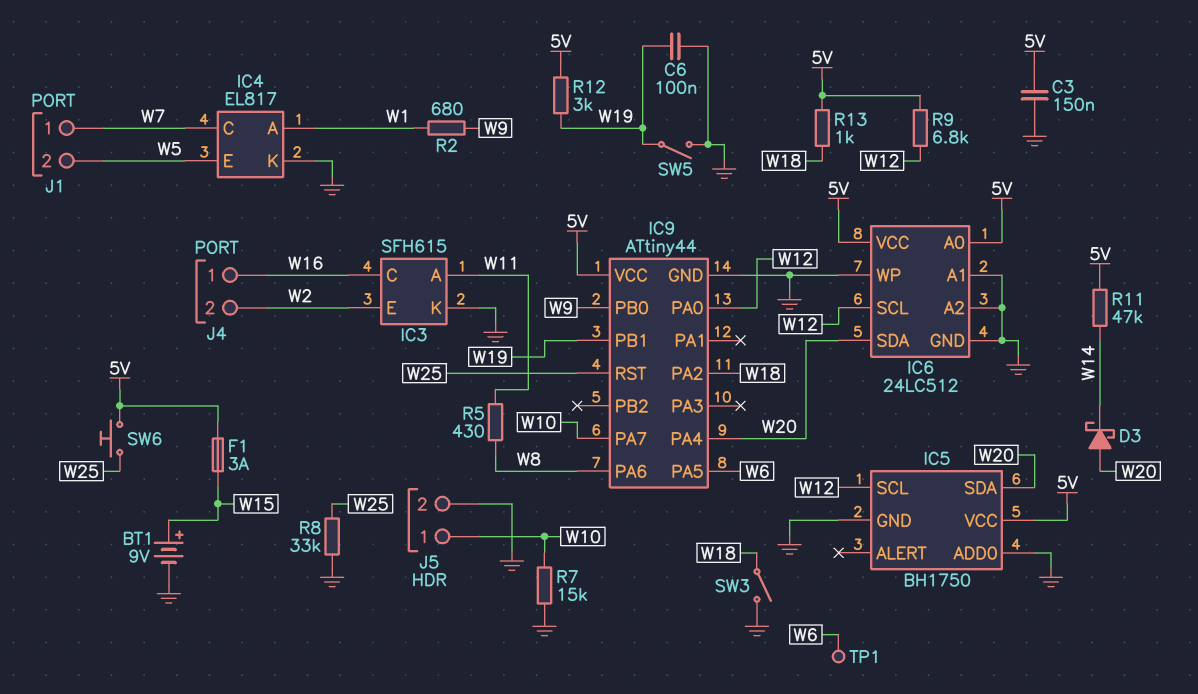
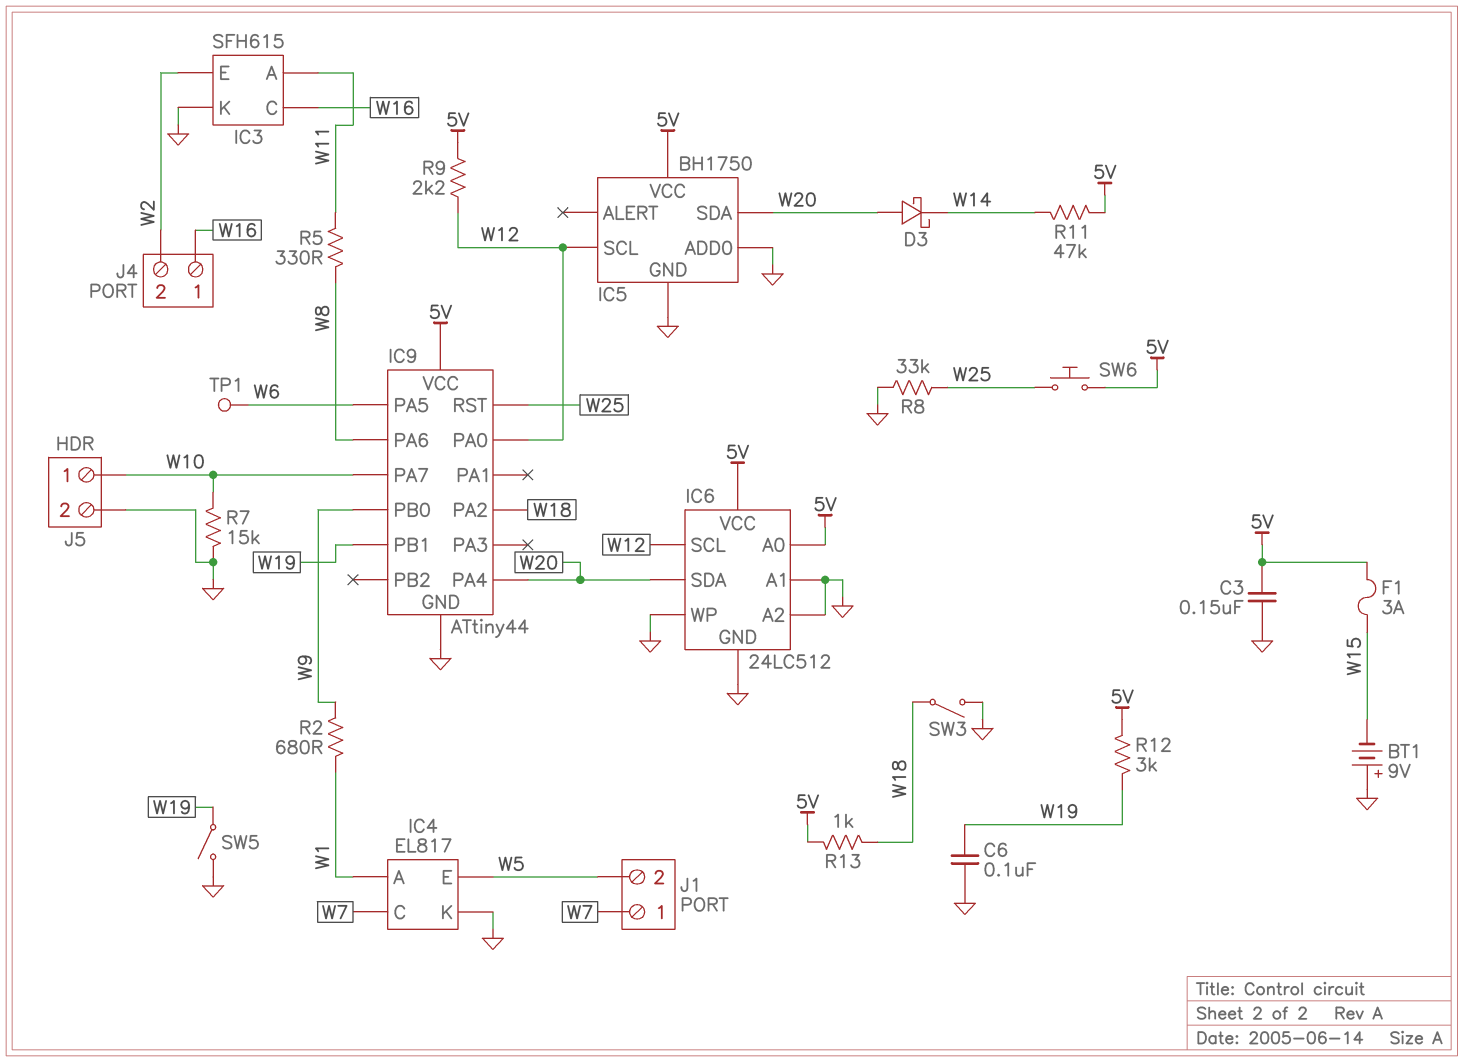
BT1: 9V (plus W15, minus GND) -> 9V (plus GND, minus W15)
R5: 430 (W8, W11) -> 330 (W8, W11)
R9: 6.8k (5V, W12) -> 2.2k (5V, W12)

